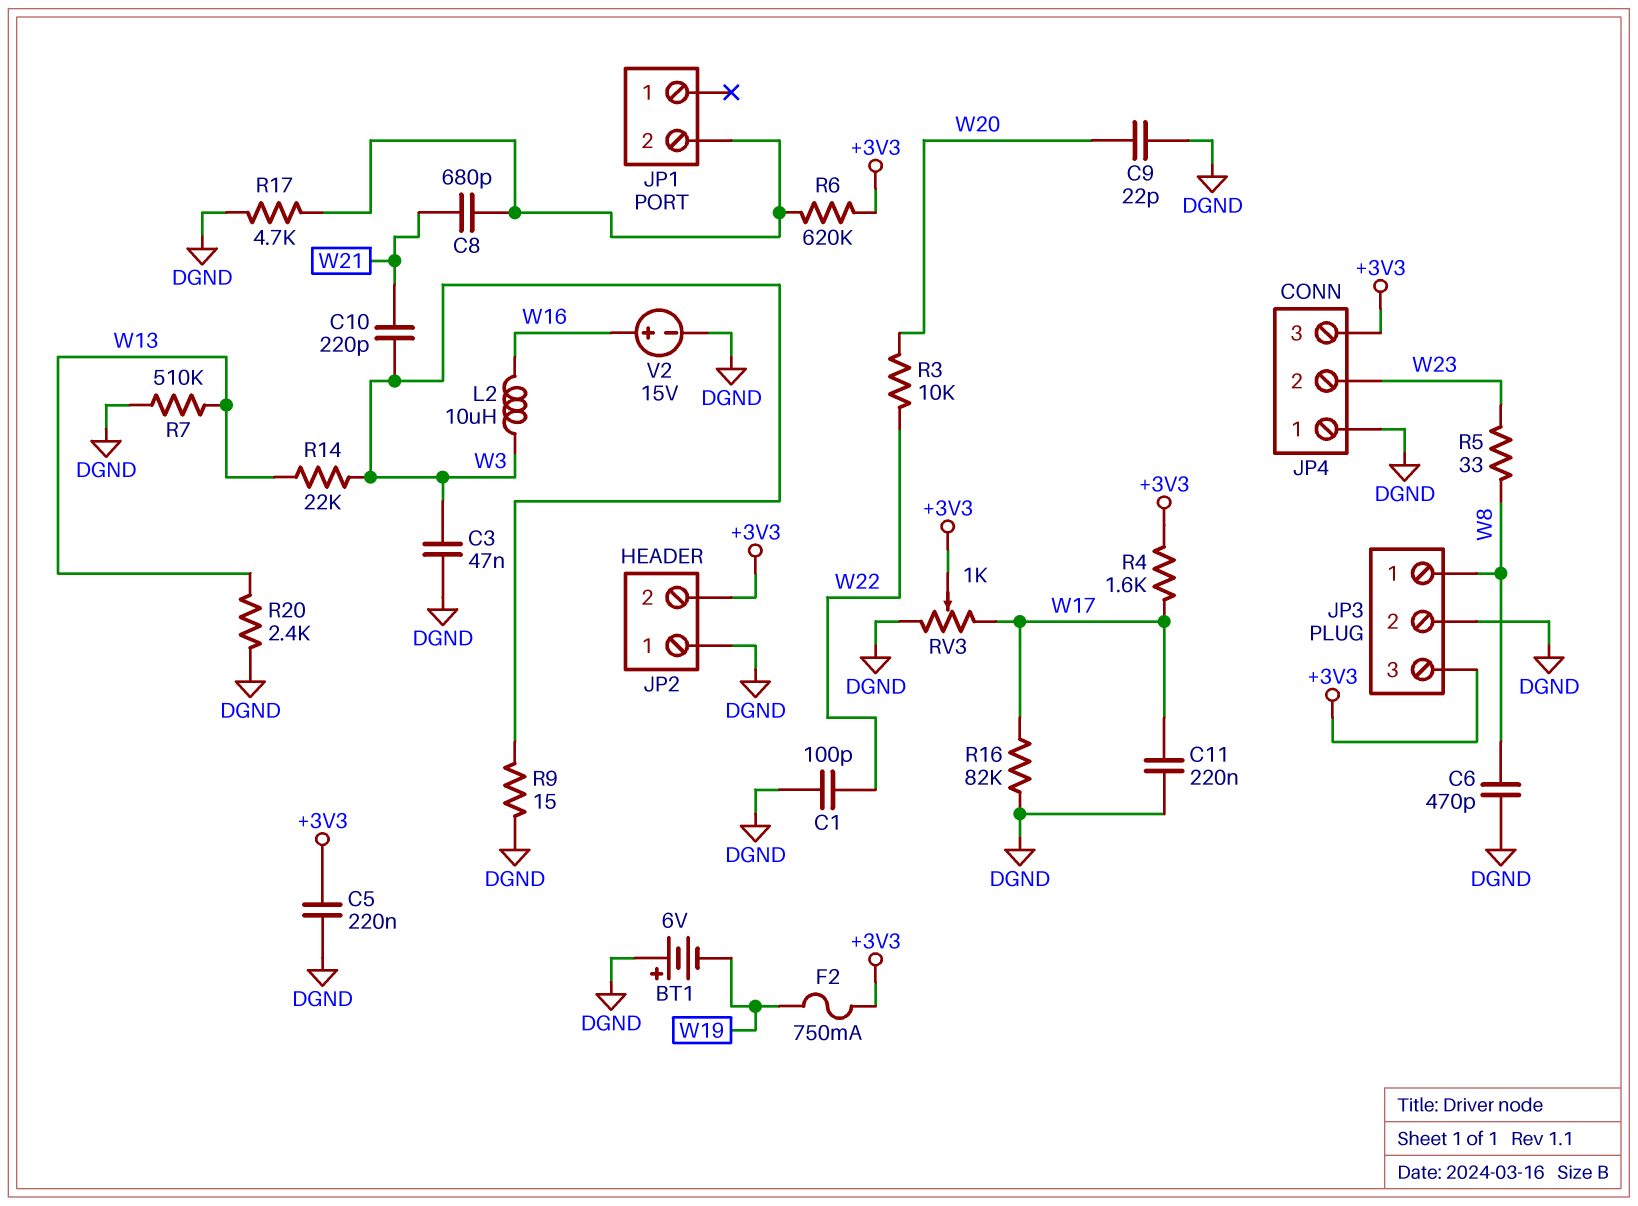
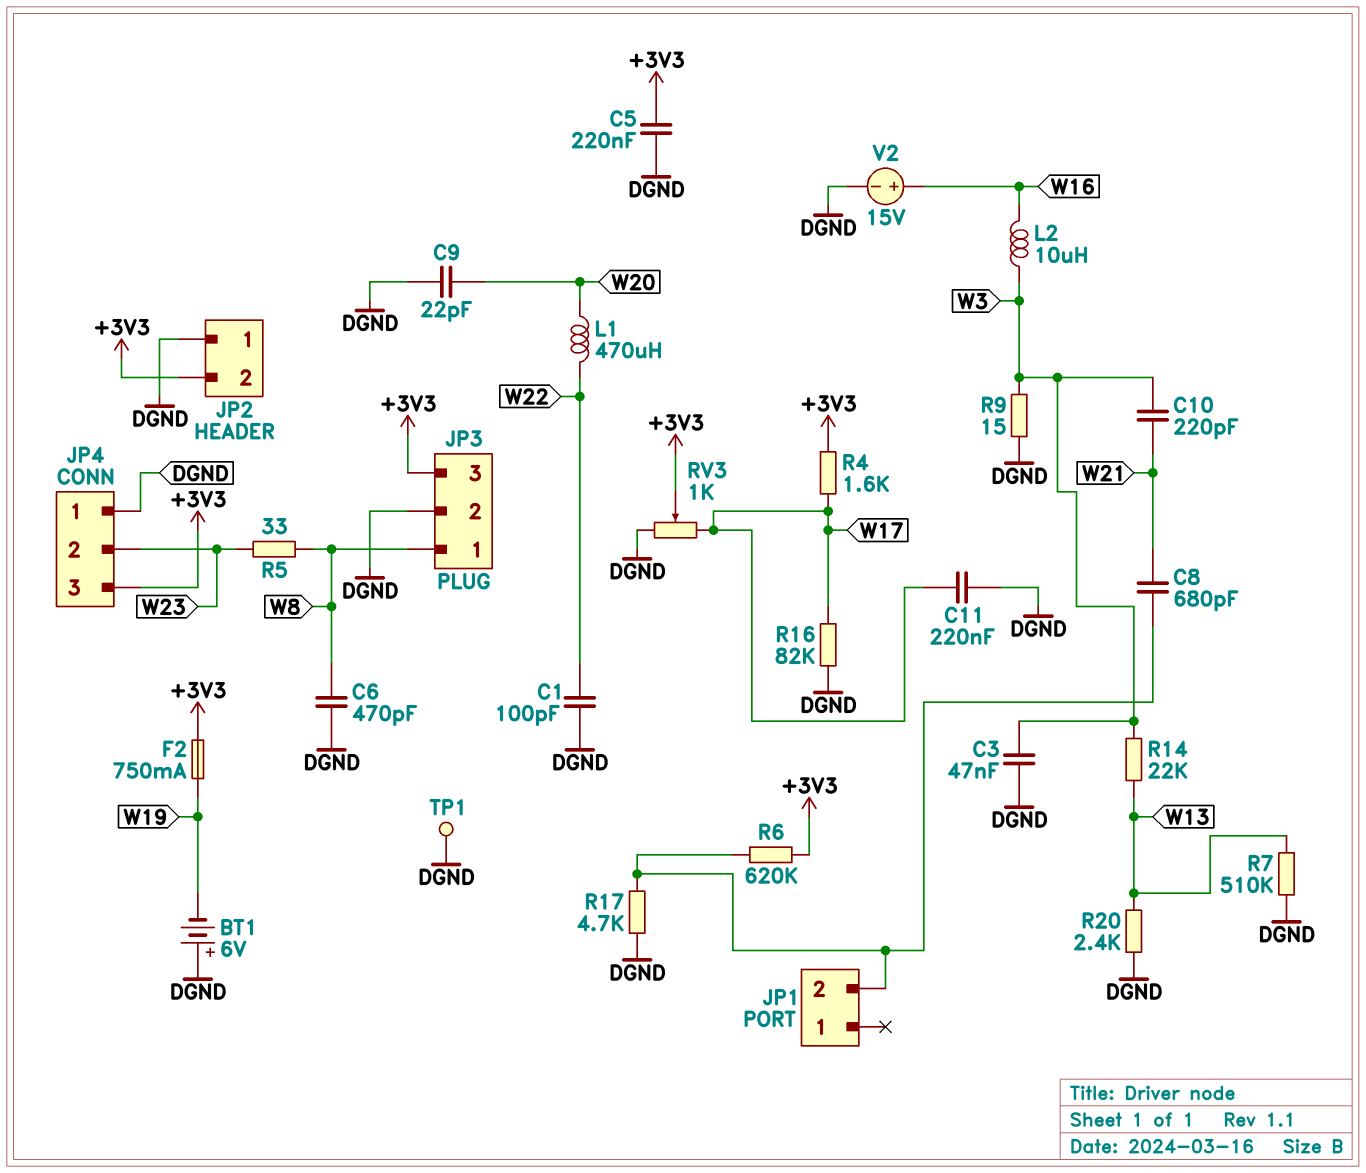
L1: none -> 470uH (W20, W22)
R3: 10k (W20, W22) -> none
TP1: none -> test point (DGND)

